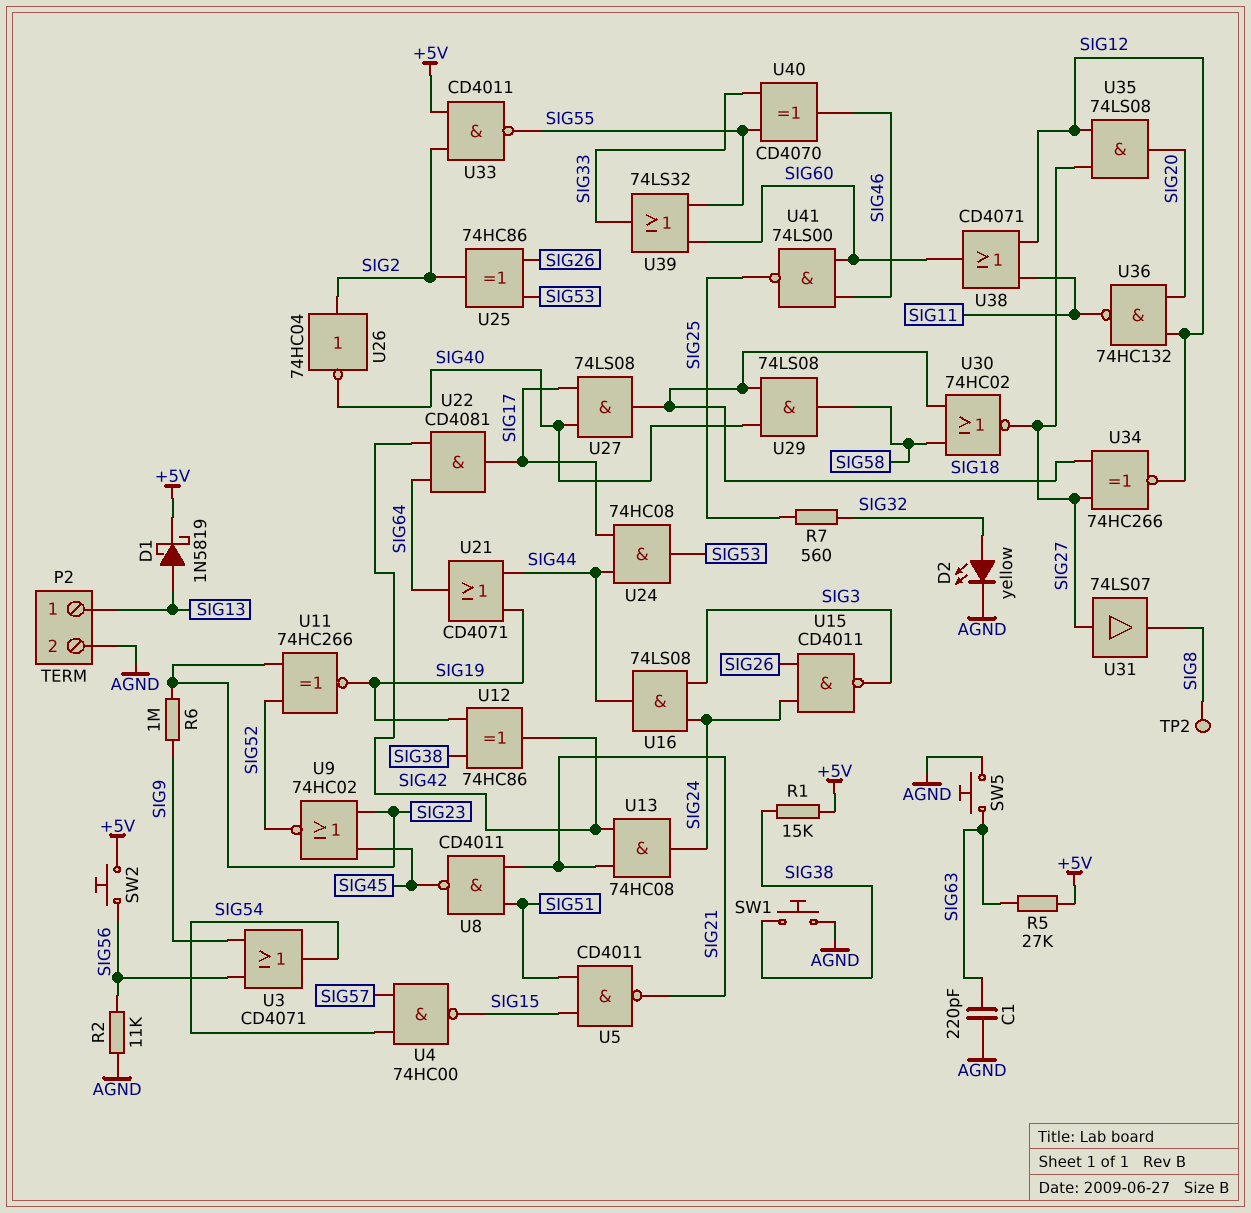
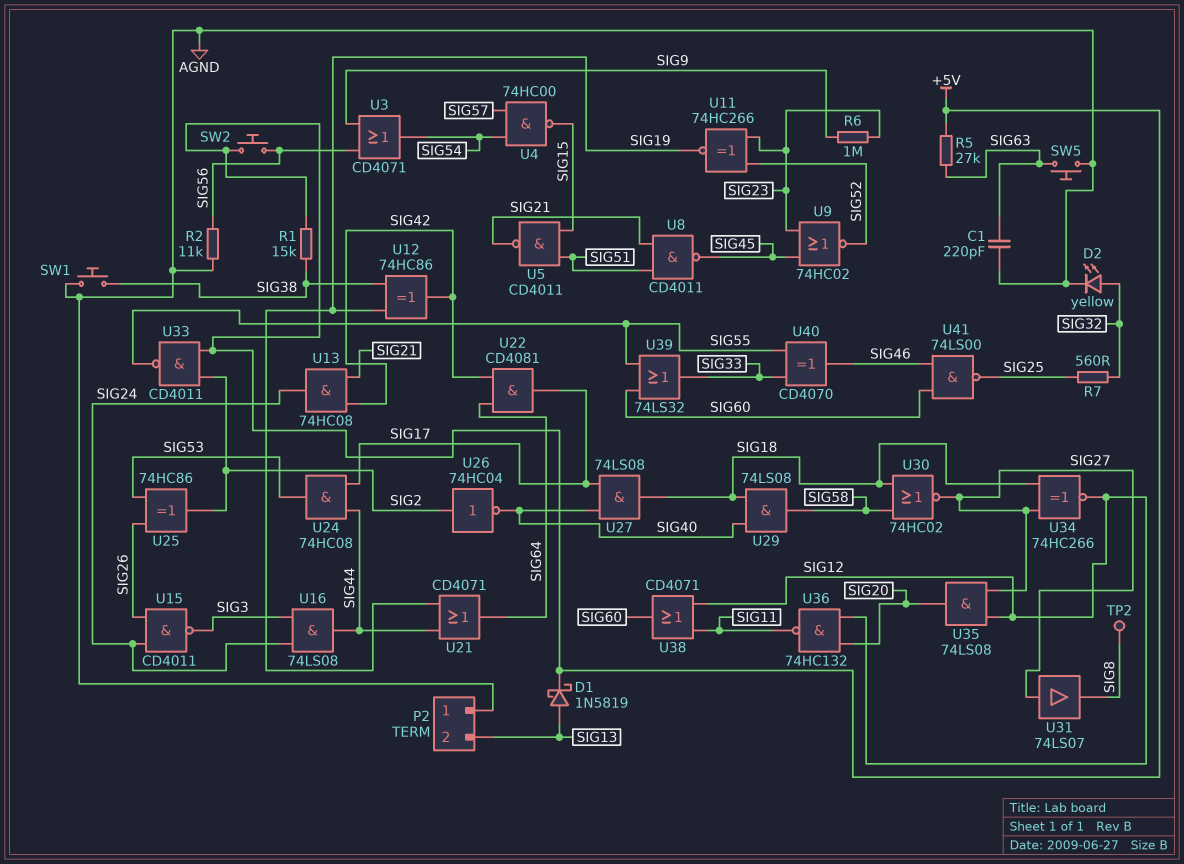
P2 pin 1: SIG13 -> AGND
P2 pin 2: AGND -> SIG13

